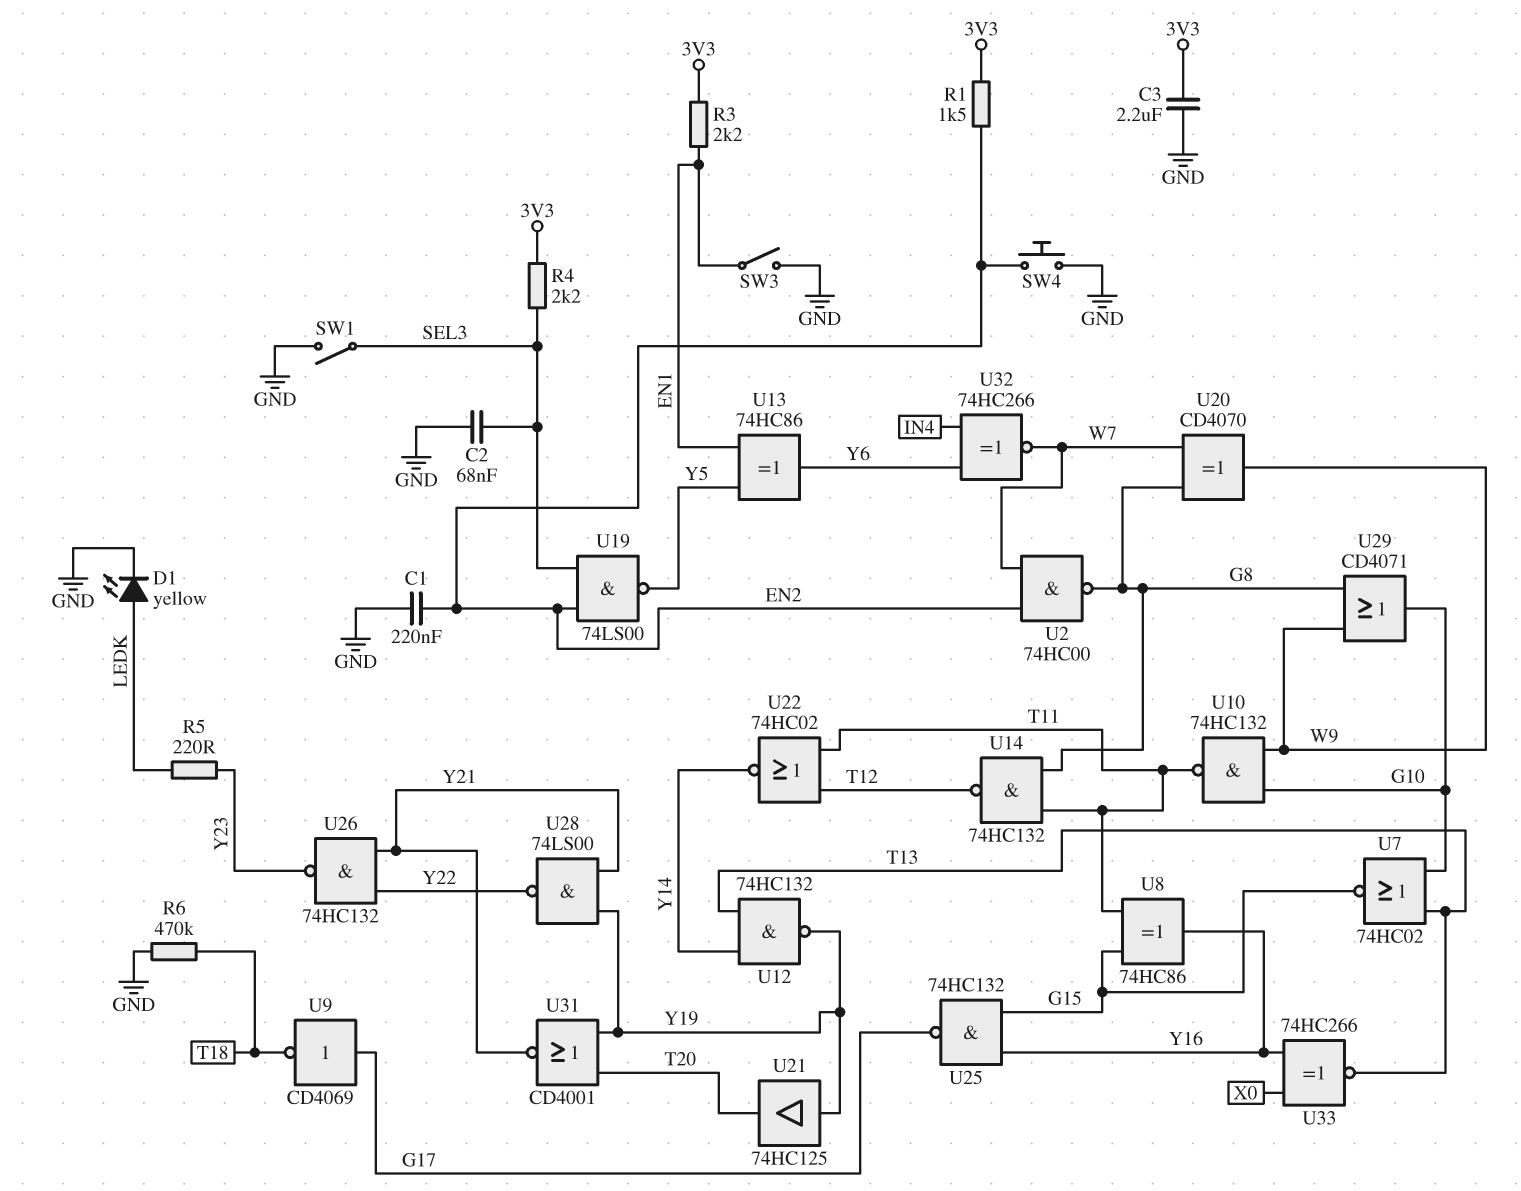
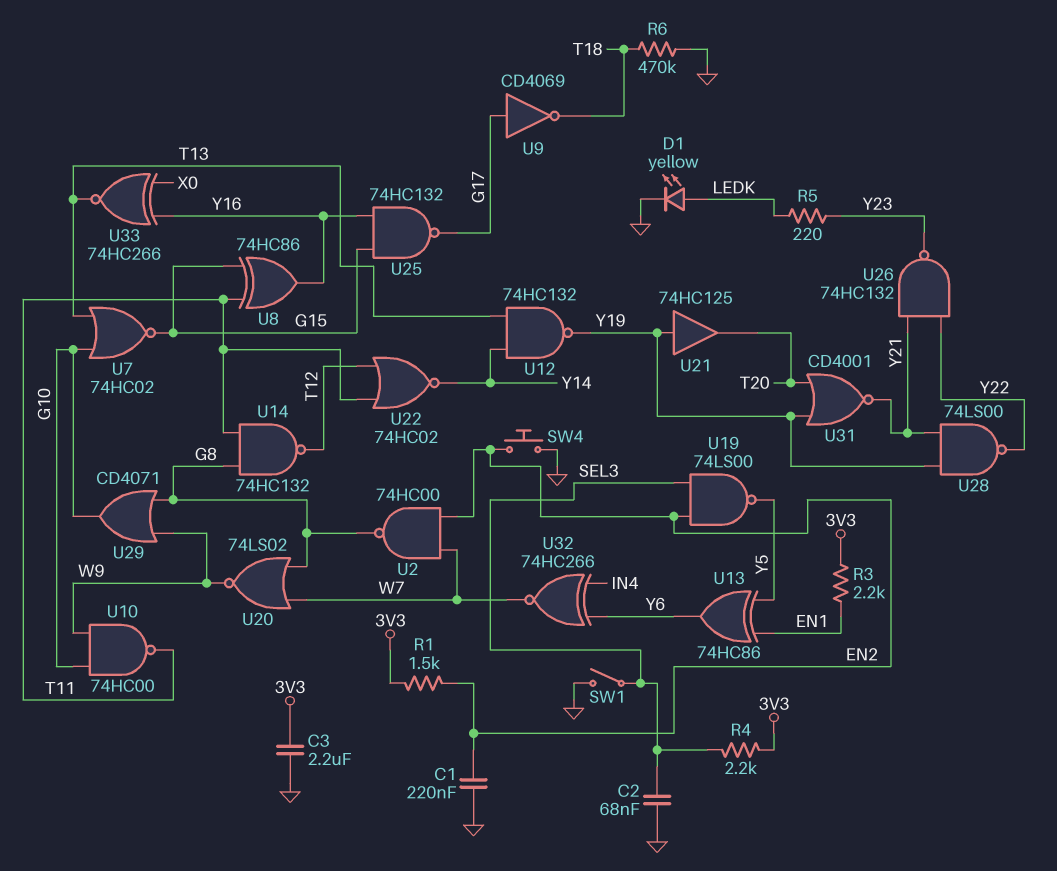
SW3: switch (EN1, GND) -> none
U10: NAND 74HC132 (in G10, in W9, out T11) -> NAND 74HC00 (in G10, in W9, out T11)
U20: XOR CD4070 (in G8, in W7, out W9) -> NOR 74LS02 (in G8, in W7, out W9)

